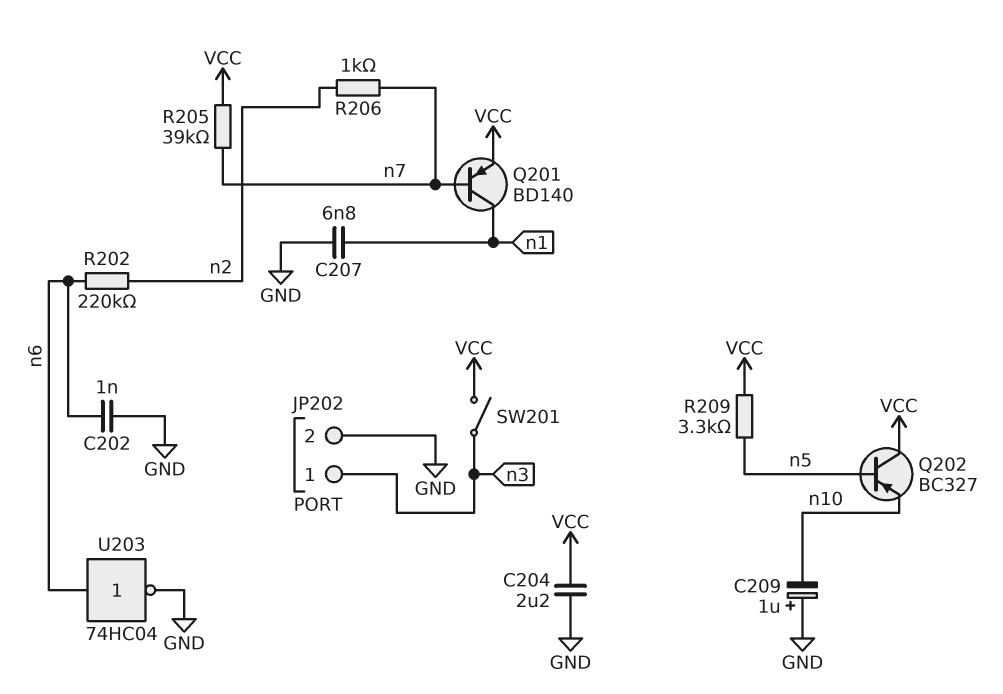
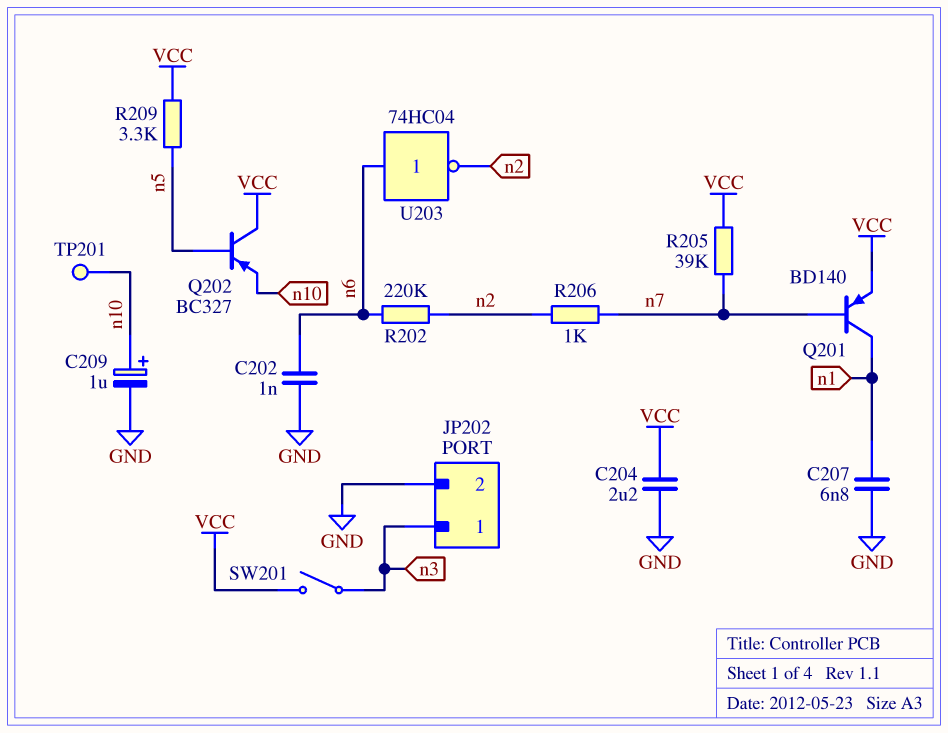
C209: 1uF (plus GND, minus n10) -> 1uF (plus n10, minus GND)
TP201: none -> test point (n10)
U203: NOT 74HC04 (in n6, out GND) -> NOT 74HC04 (in n6, out n2)

